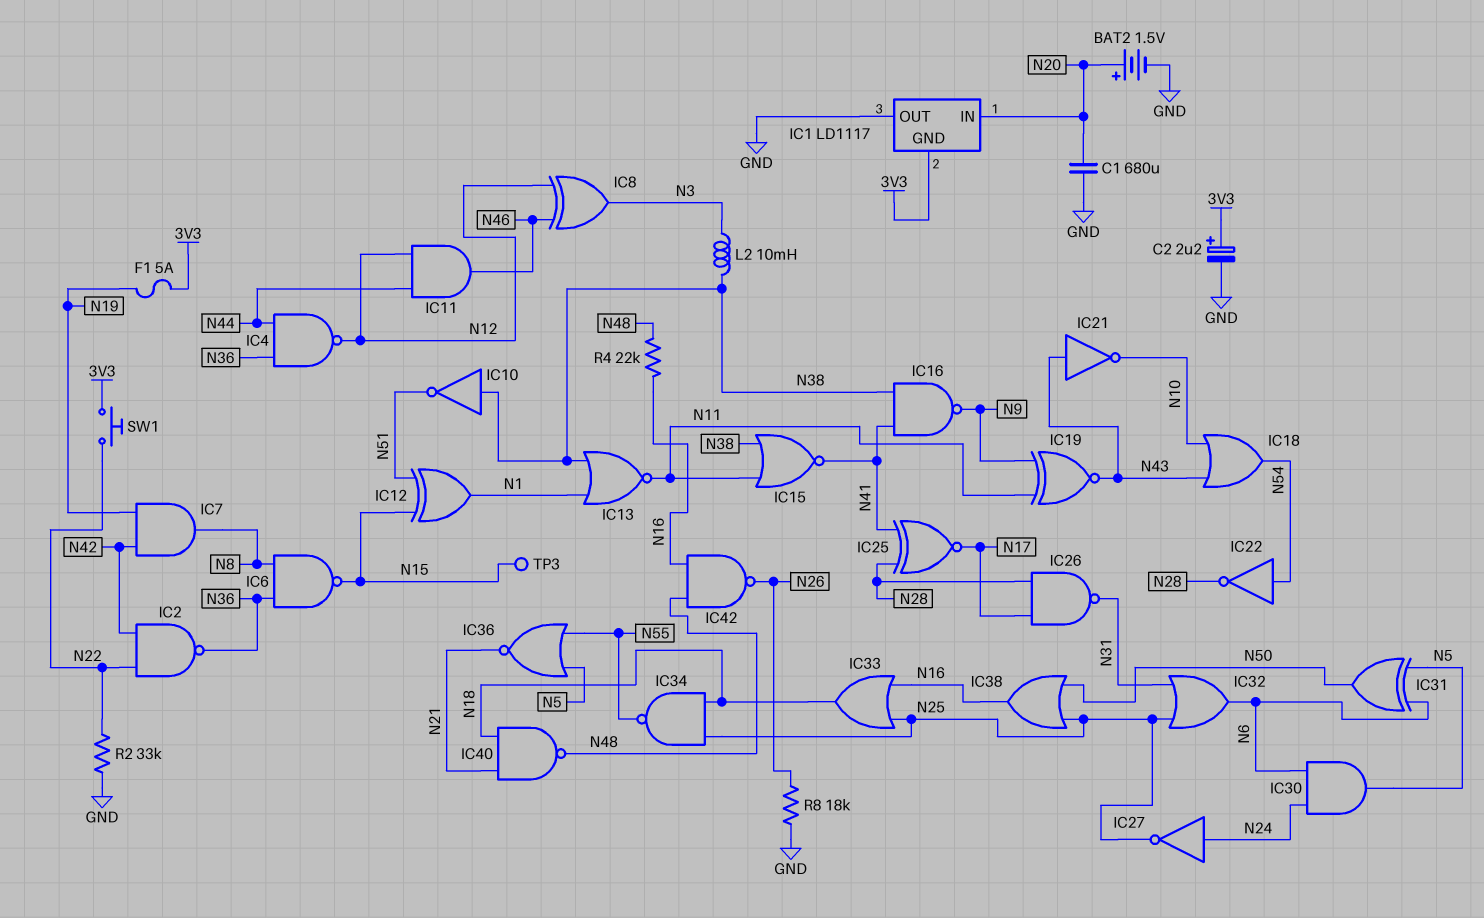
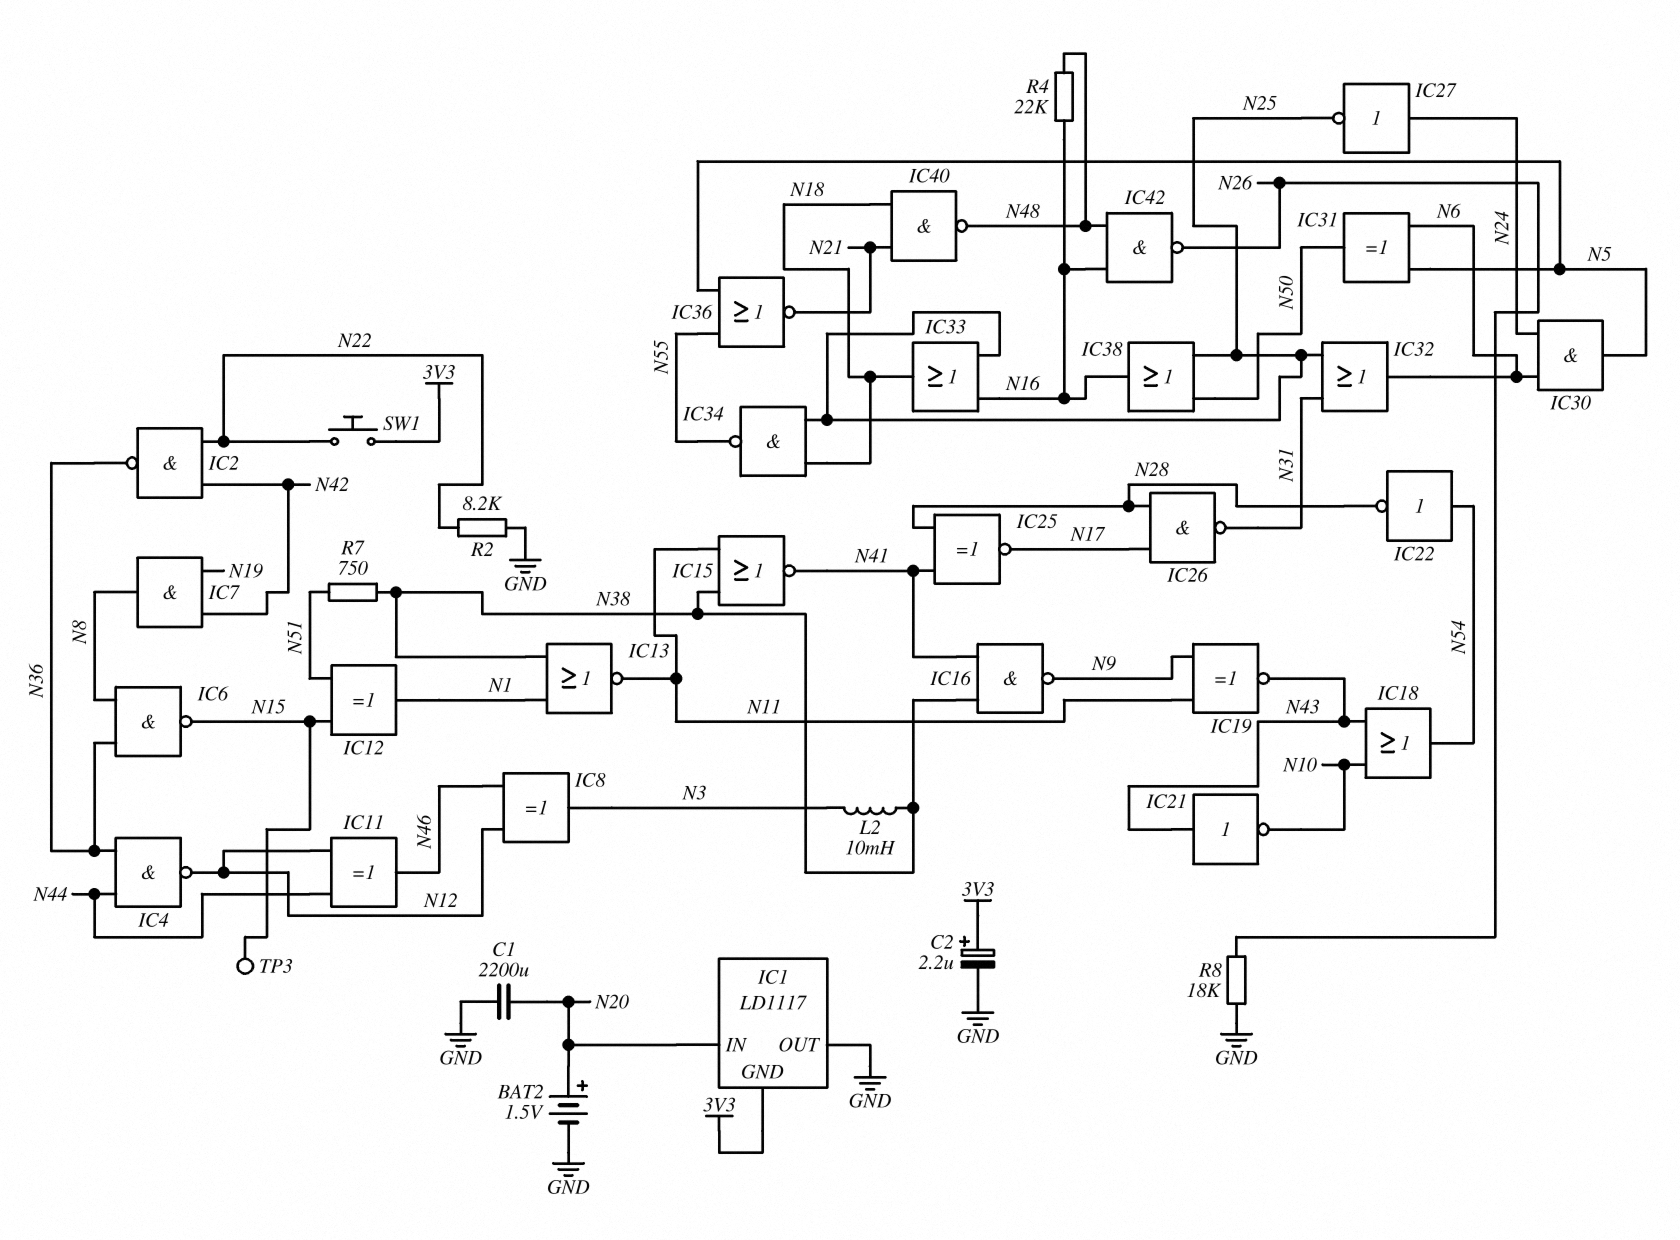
C1: 680uF (GND, N20) -> 2200uF (GND, N20)
F1: 5A (3V3, N19) -> none
IC10: NOT (in N38, out N51) -> none
IC11: AND (in N12, in N44, out N46) -> XOR (in N12, in N44, out N46)
R2: 33k (GND, N22) -> 8.2k (GND, N22)
R7: none -> 750 (N38, N51)

